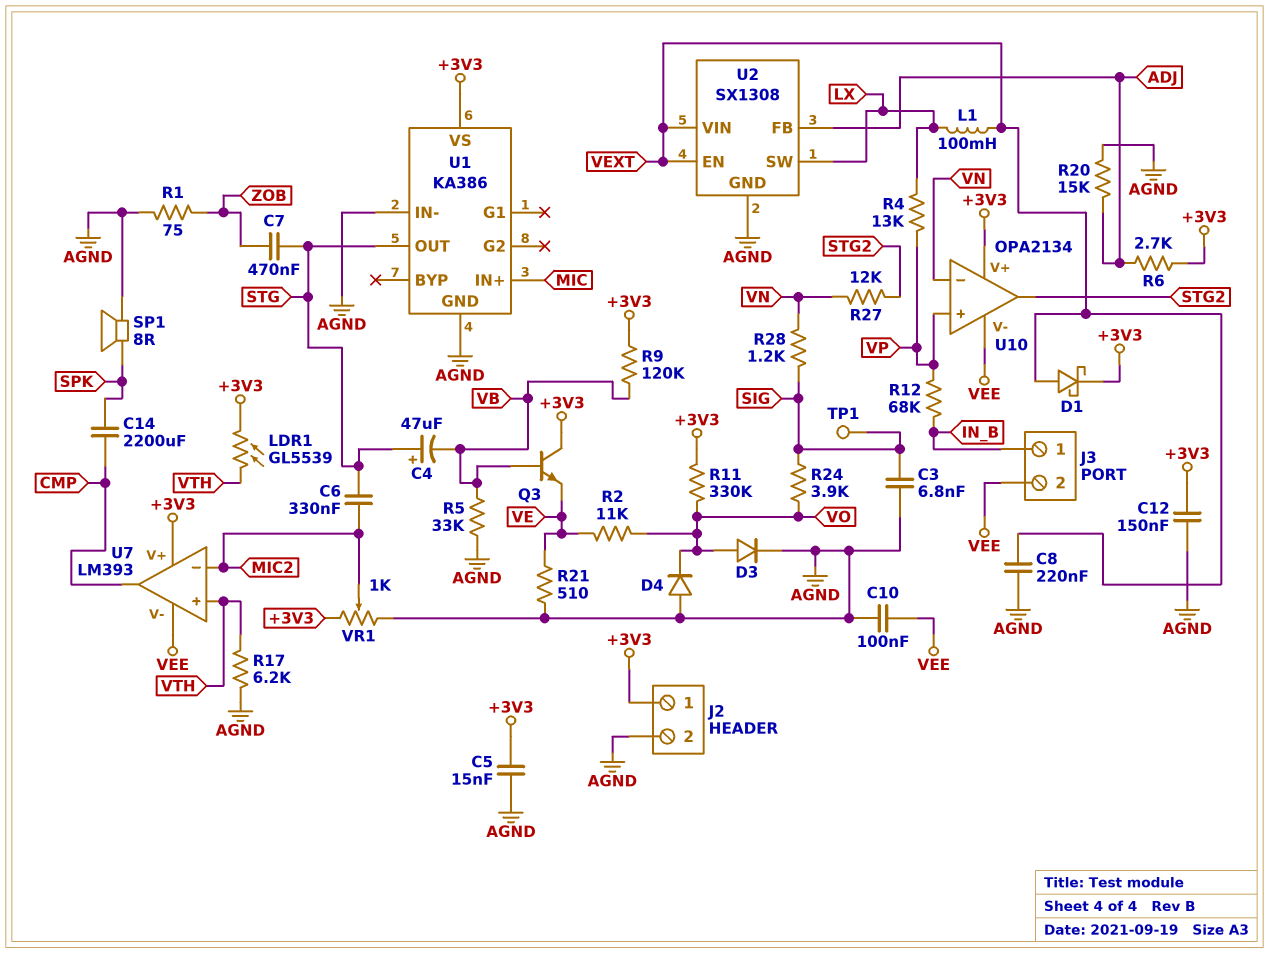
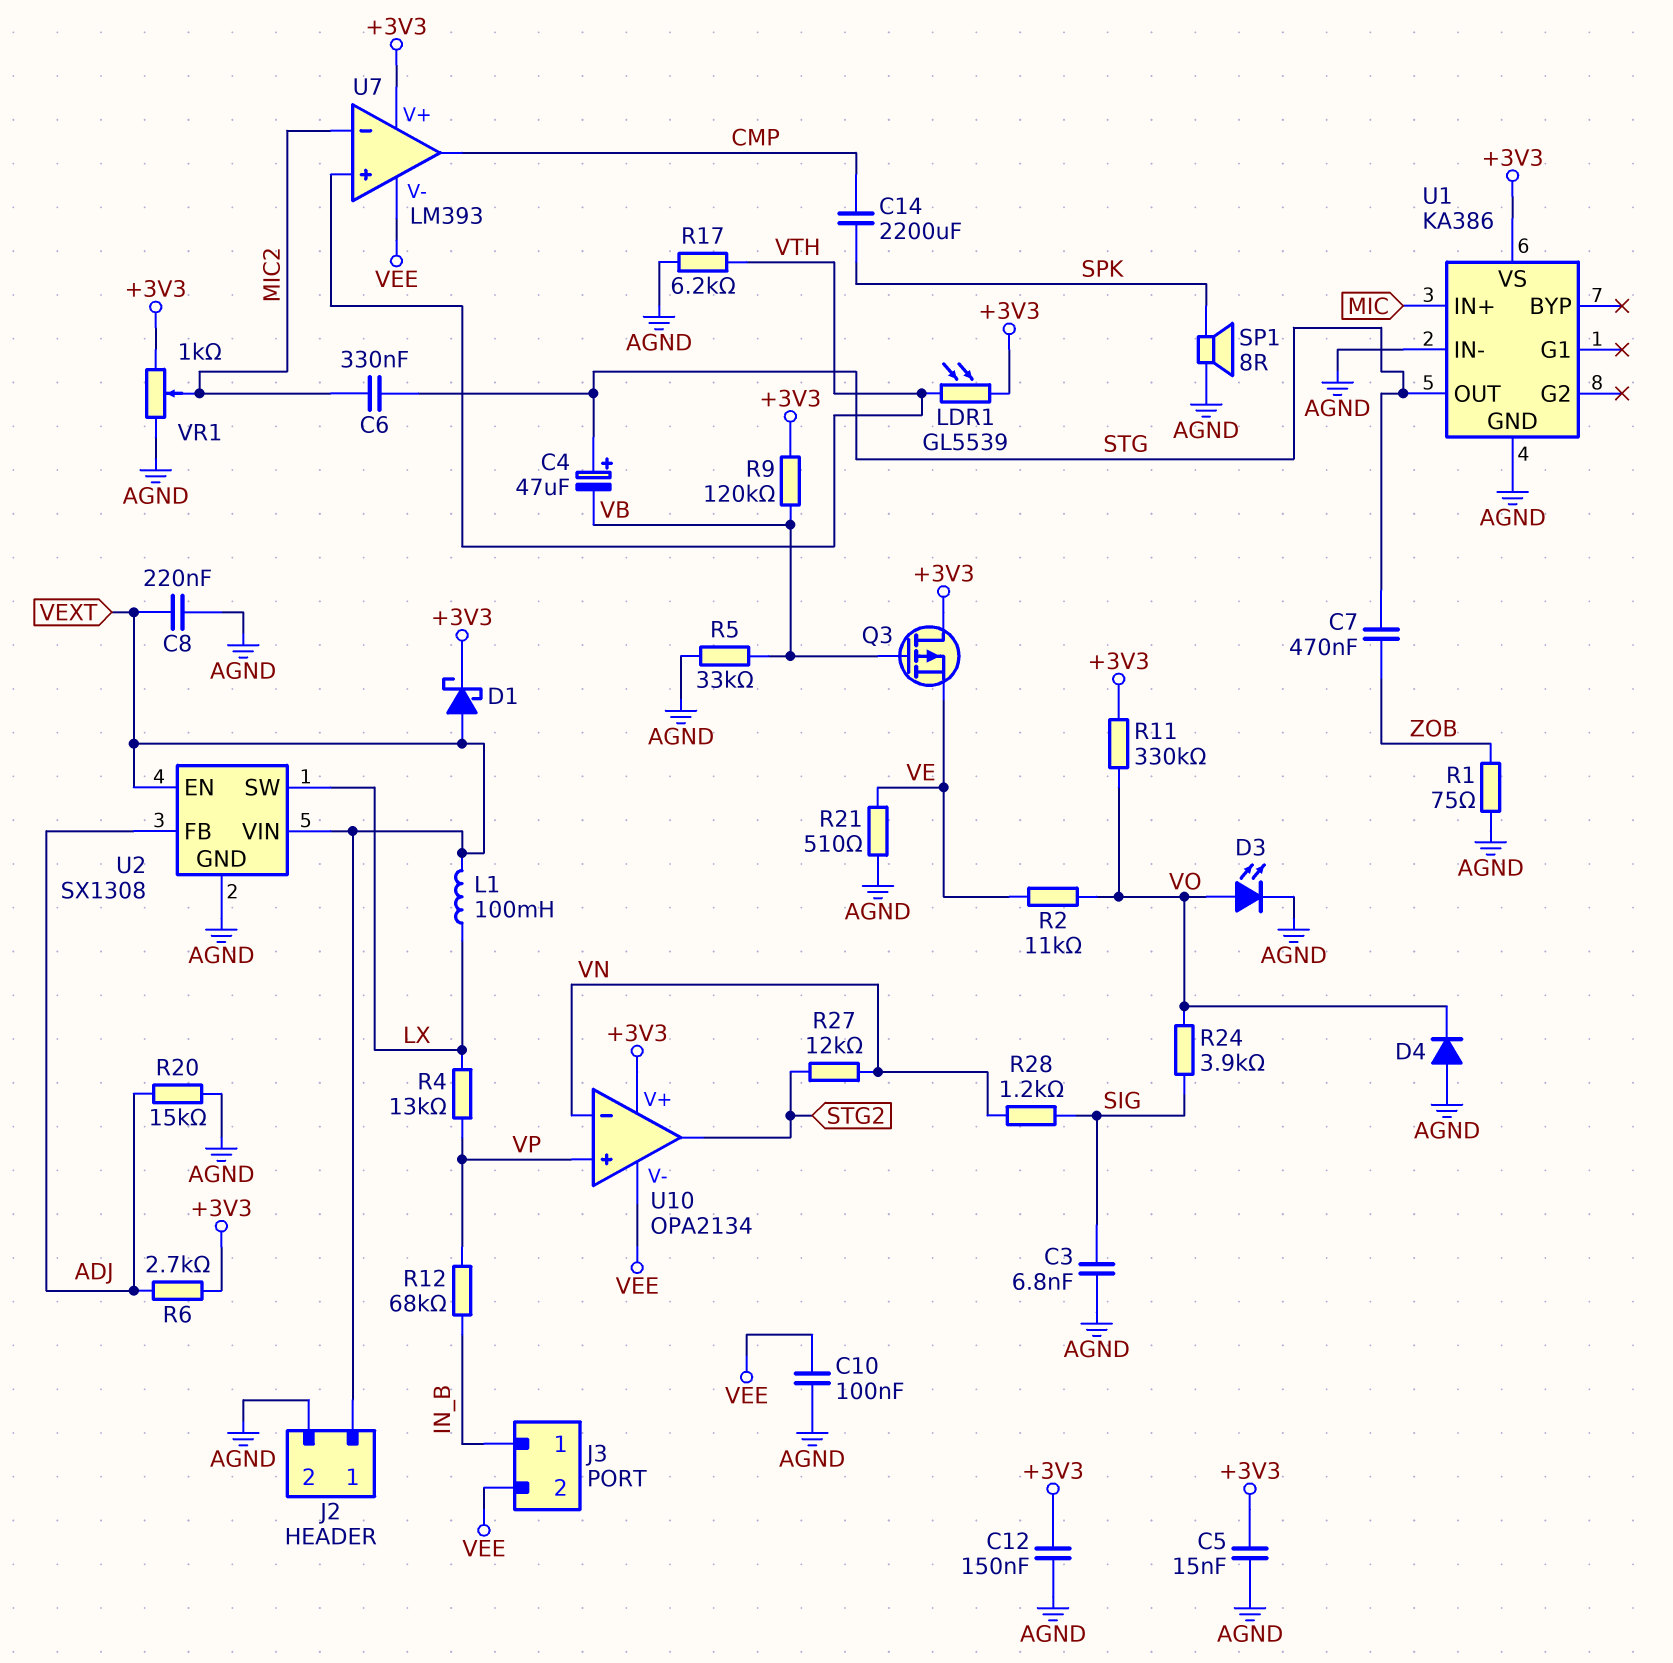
D3: diode (A VO, K AGND) -> LED (A VO, K AGND)
J2 pin 1: +3V3 -> VEXT
Q3: NPN (B VB, C +3V3, E VE) -> PMOS (G VB, D +3V3, S VE)
TP1: test point (SIG) -> none

